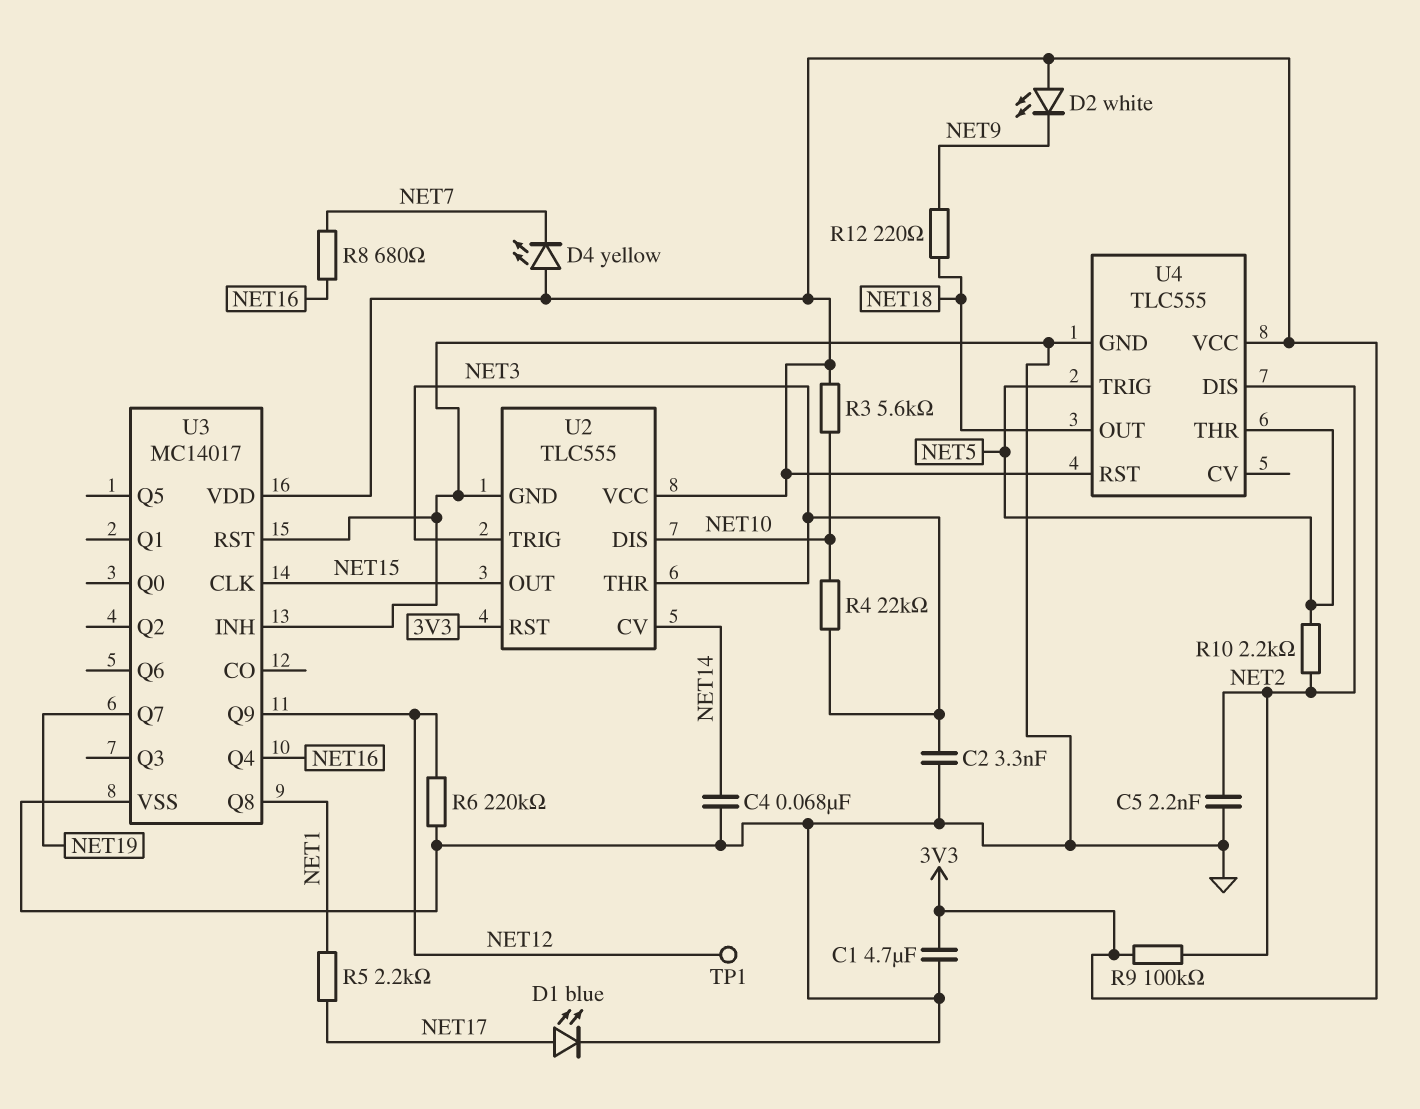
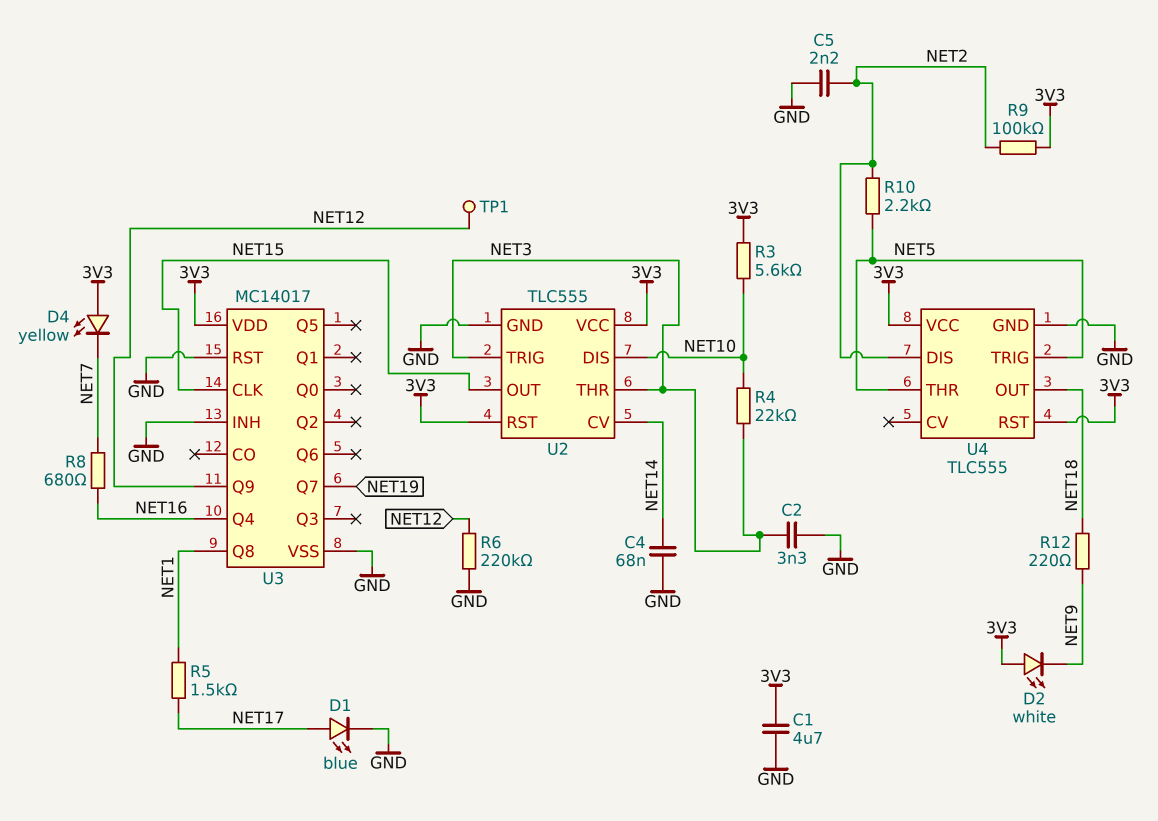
R5: 2.2k (NET1, NET17) -> 1.5k (NET1, NET17)

